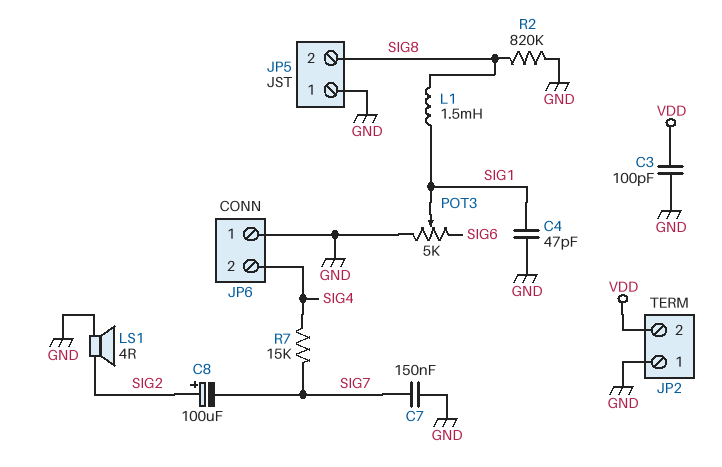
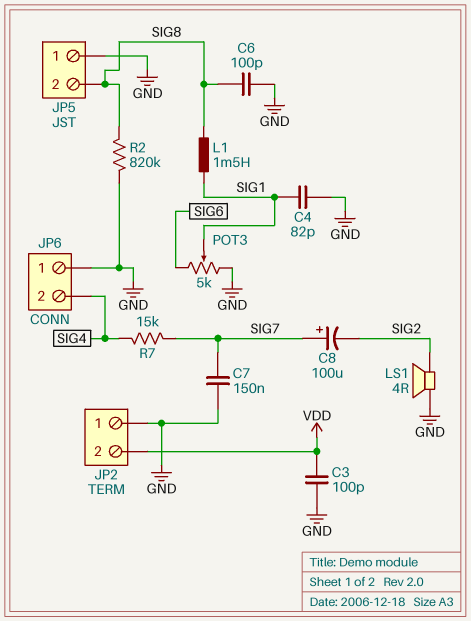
C4: 47pF (GND, SIG1) -> 82pF (GND, SIG1)
C6: none -> 100pF (GND, SIG8)
C8: 100uF (plus SIG2, minus SIG7) -> 100uF (plus SIG7, minus SIG2)

